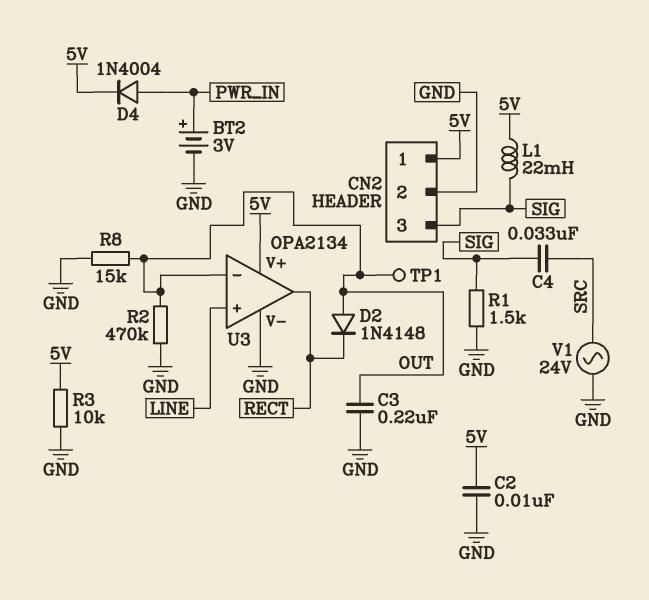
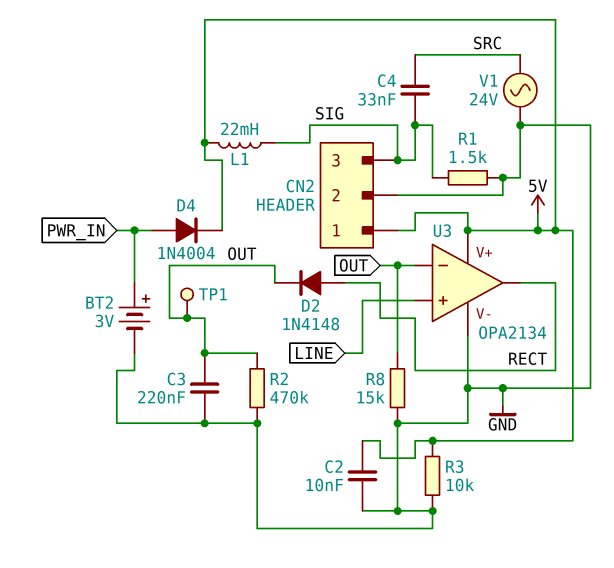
D2: diode 1N4148 (A OUT, K RECT) -> diode 1N4148 (A RECT, K OUT)

